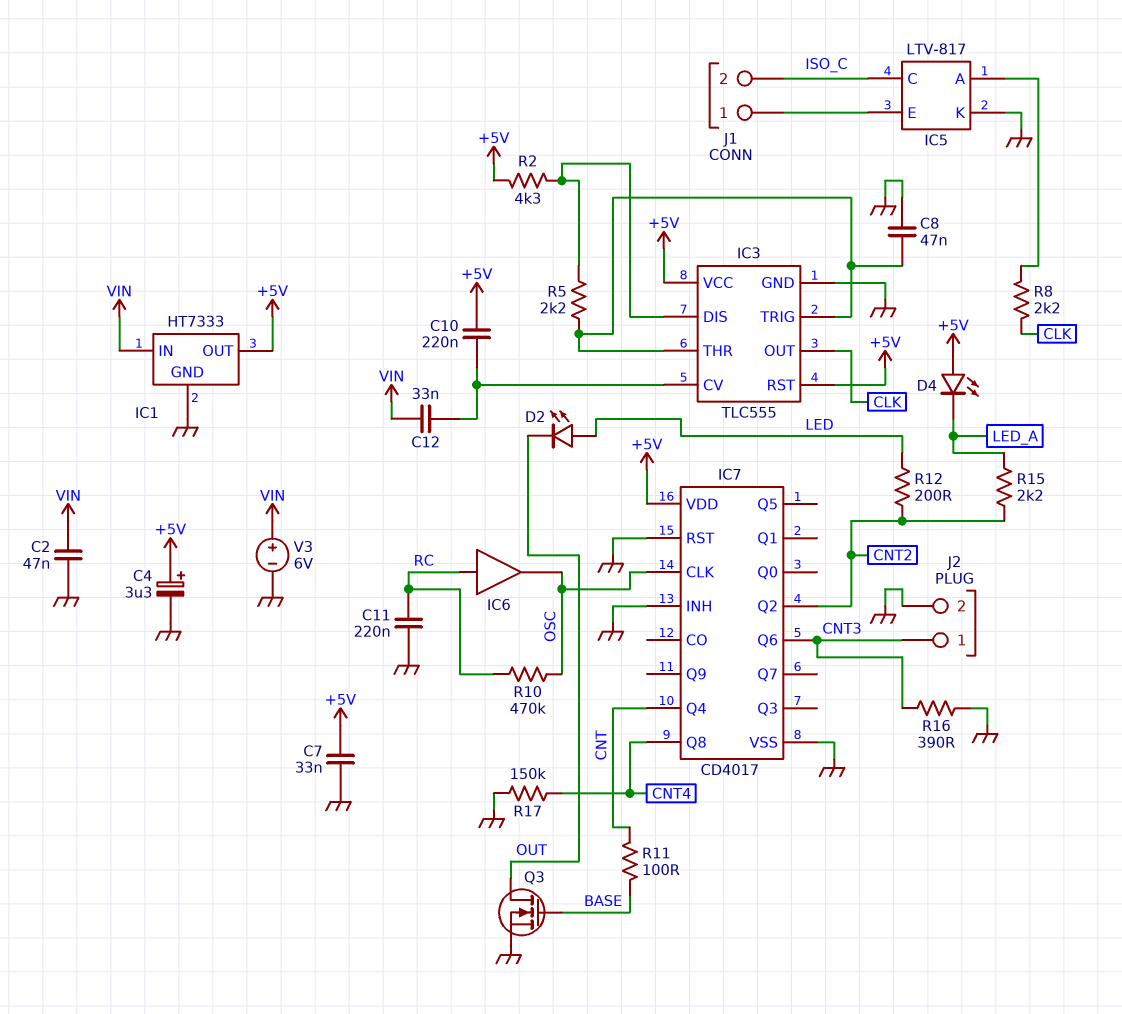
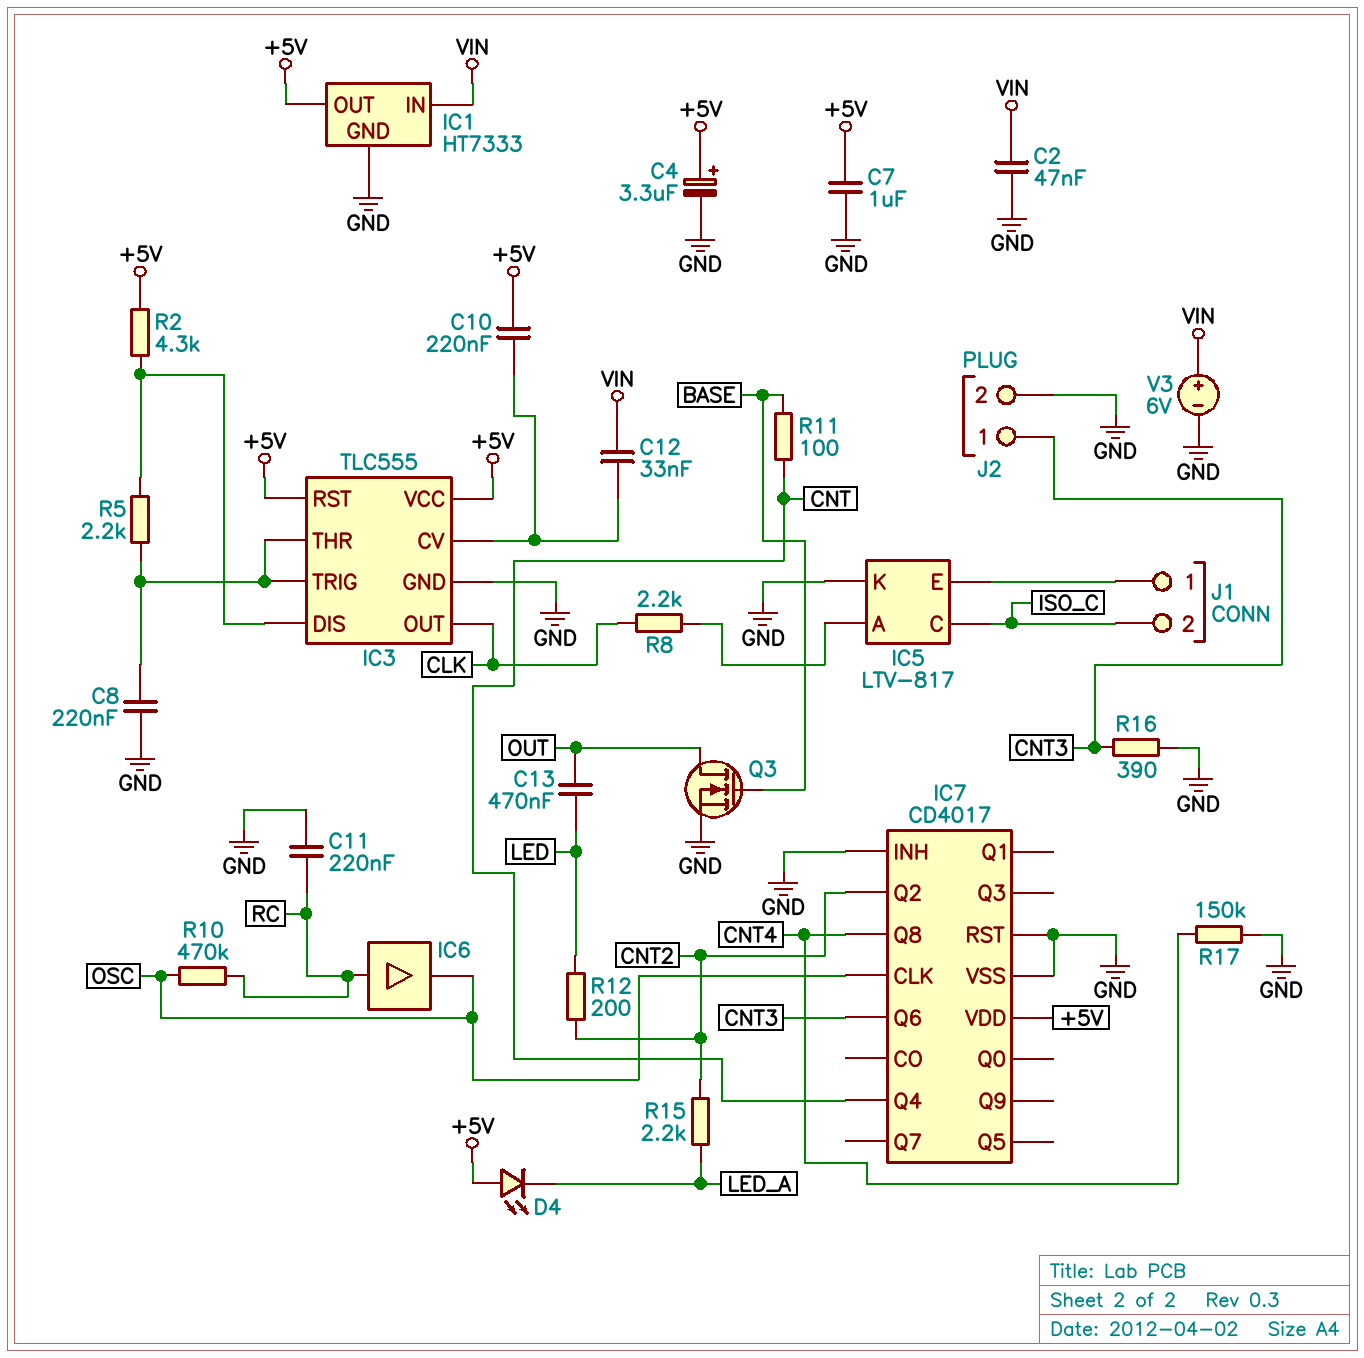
C7: 33nF (+5V, GND) -> 1uF (+5V, GND)
C8: 47nF (GND, IC3/THR) -> 220nF (GND, IC3/THR)
C13: none -> 470nF (LED, OUT)
D2: LED (A LED, K OUT) -> none

